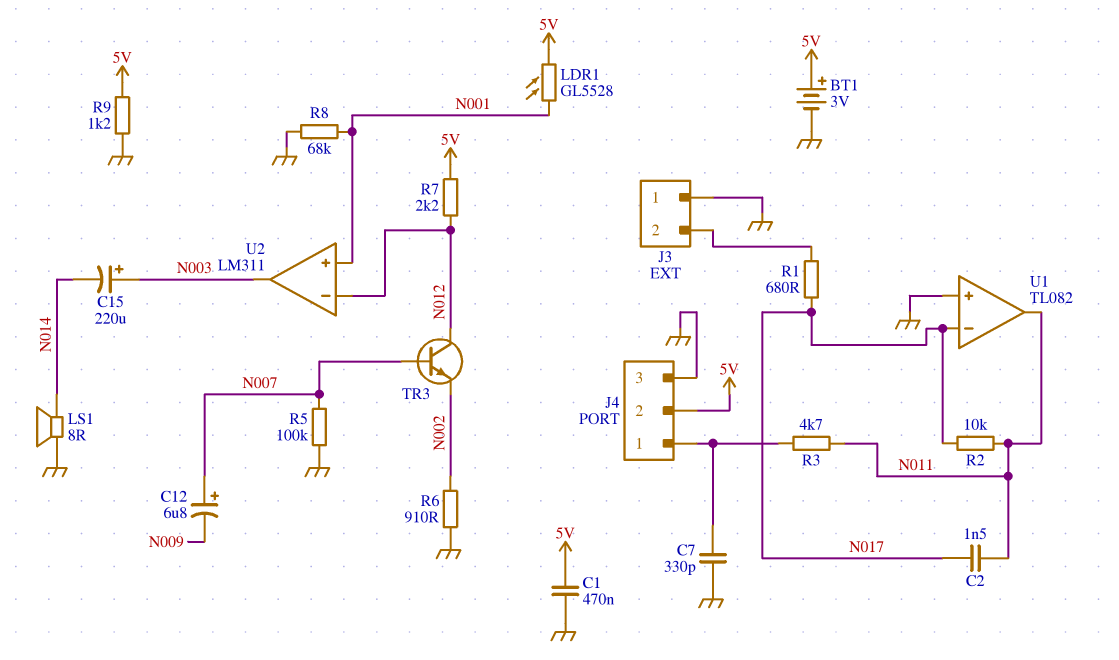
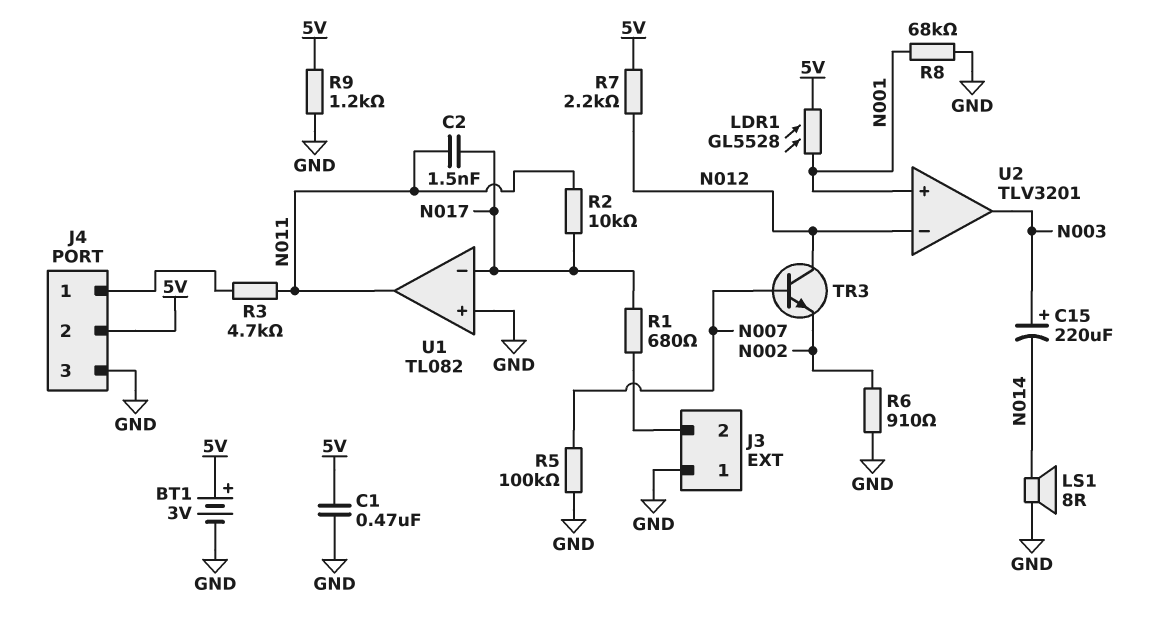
C7: 330pF (GND, J4/1) -> none
C12: 6.8uF (plus N007, minus N009) -> none
U2: LM311 -> TLV3201

